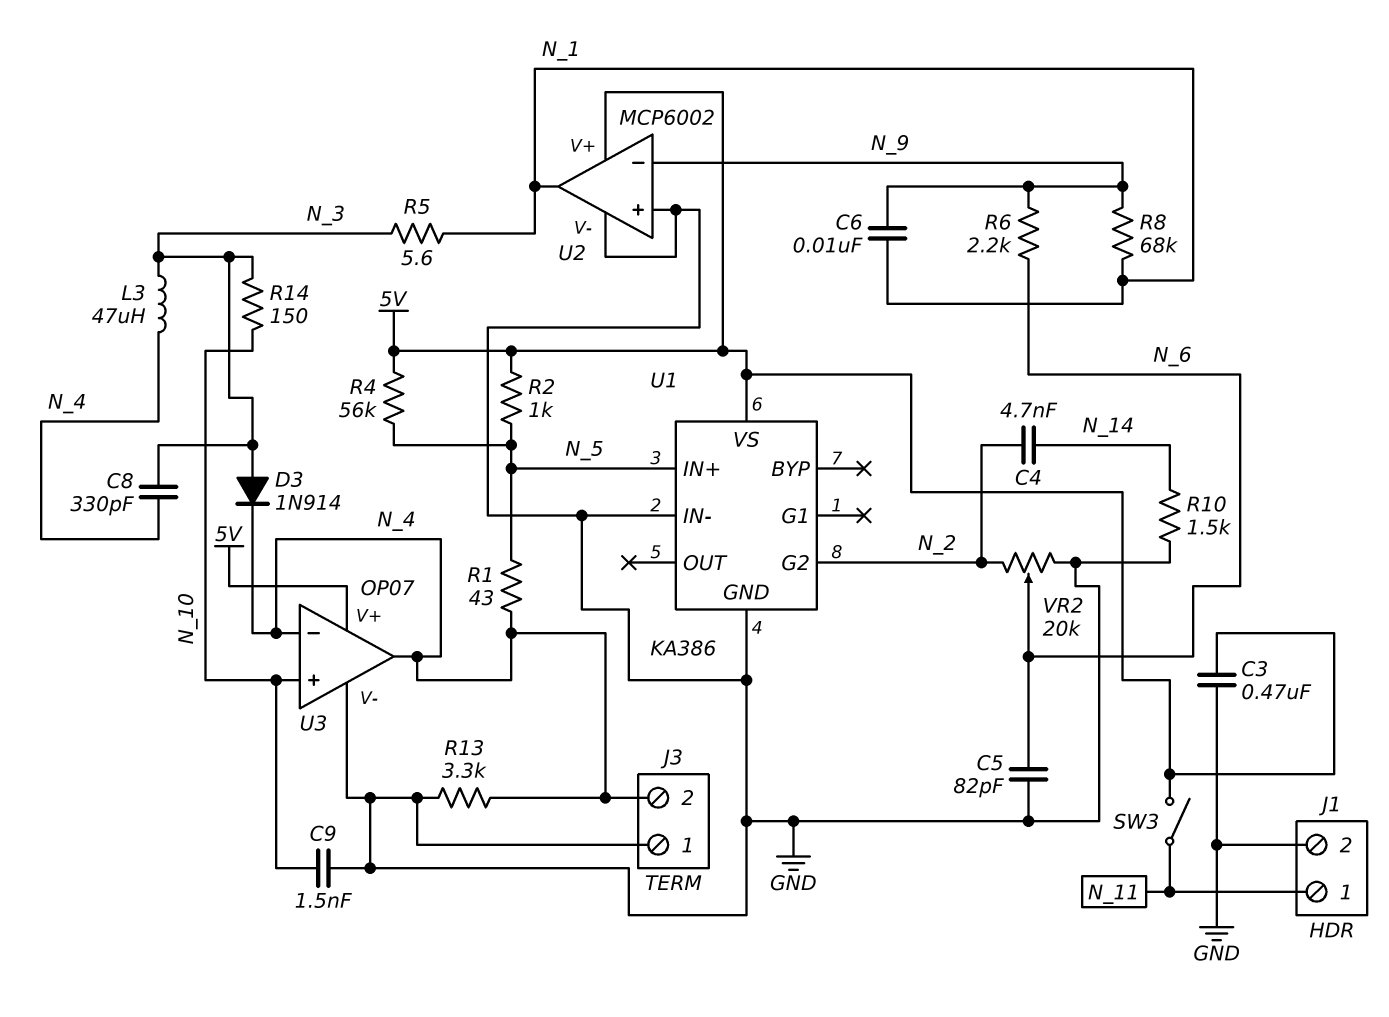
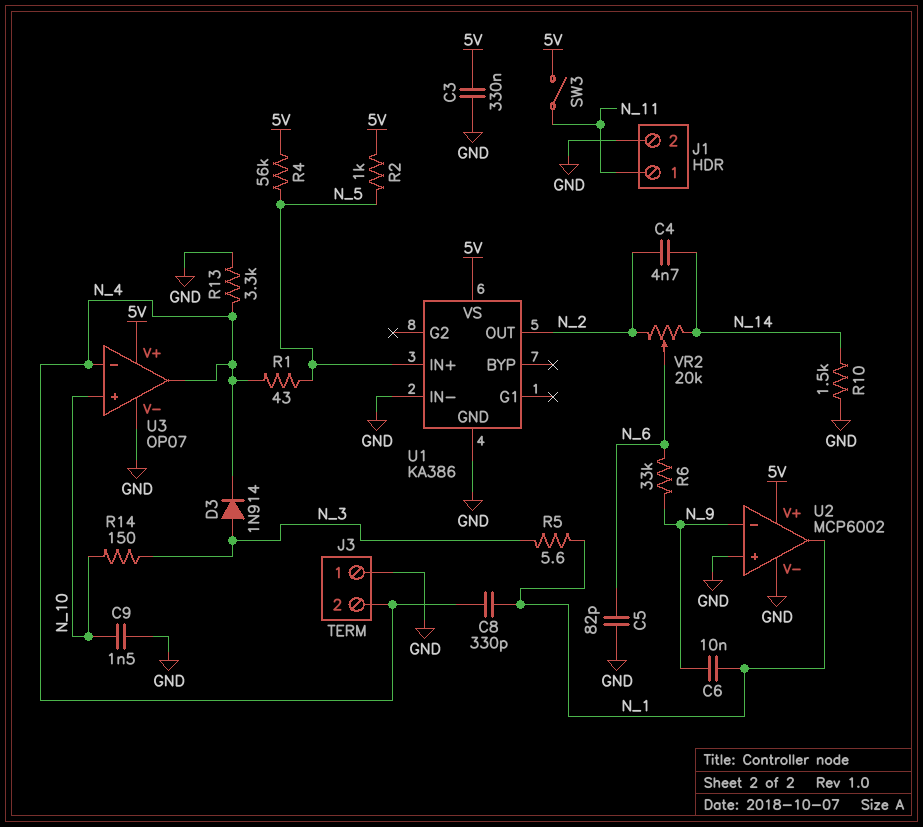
C3: 470nF (5V, GND) -> 330nF (5V, GND)
C8: 330pF (N_3, N_4) -> 330pF (N_1, N_4)
L3: 47uH (N_3, N_4) -> none
R6: 2.2k (N_6, N_9) -> 33k (N_6, N_9)
R8: 68k (N_1, N_9) -> none
U1 pin G2: N_2 -> none
U1 pin OUT: none -> N_2
VR2: 20k (GND, N_2, wiper N_6) -> 20k (N_2, N_14, wiper N_6)

